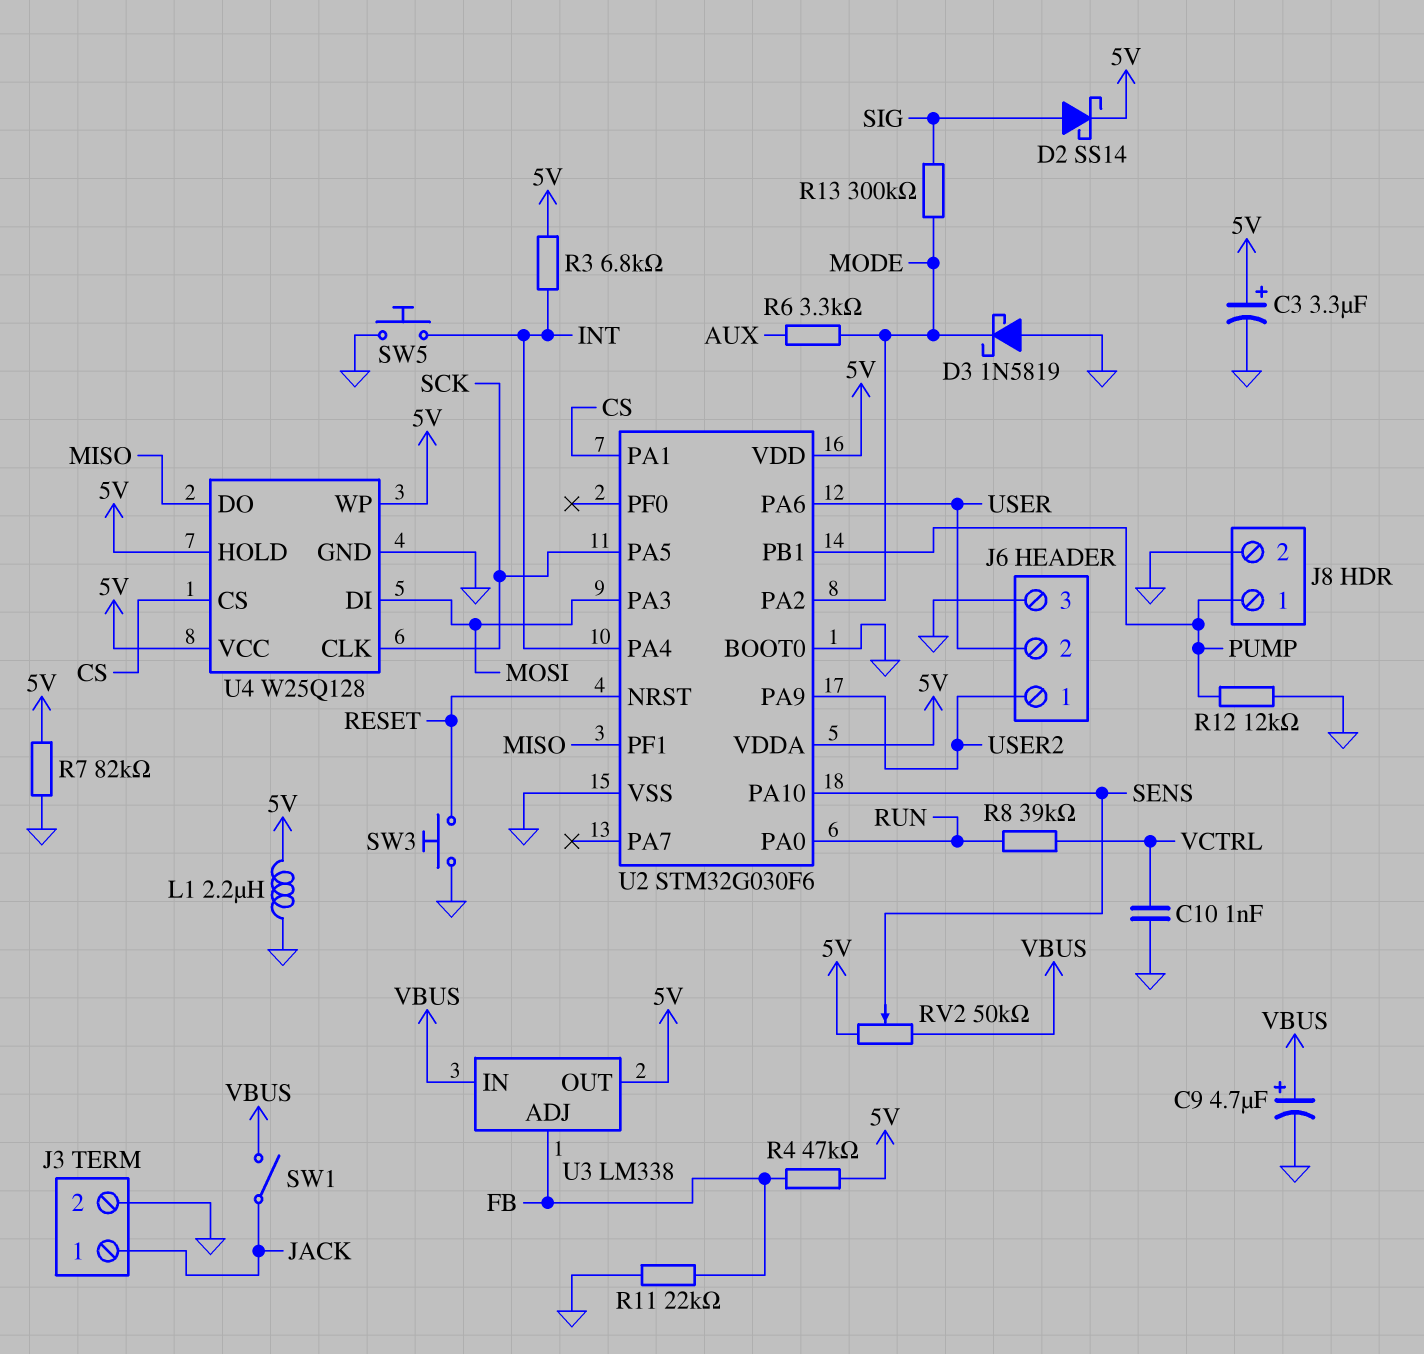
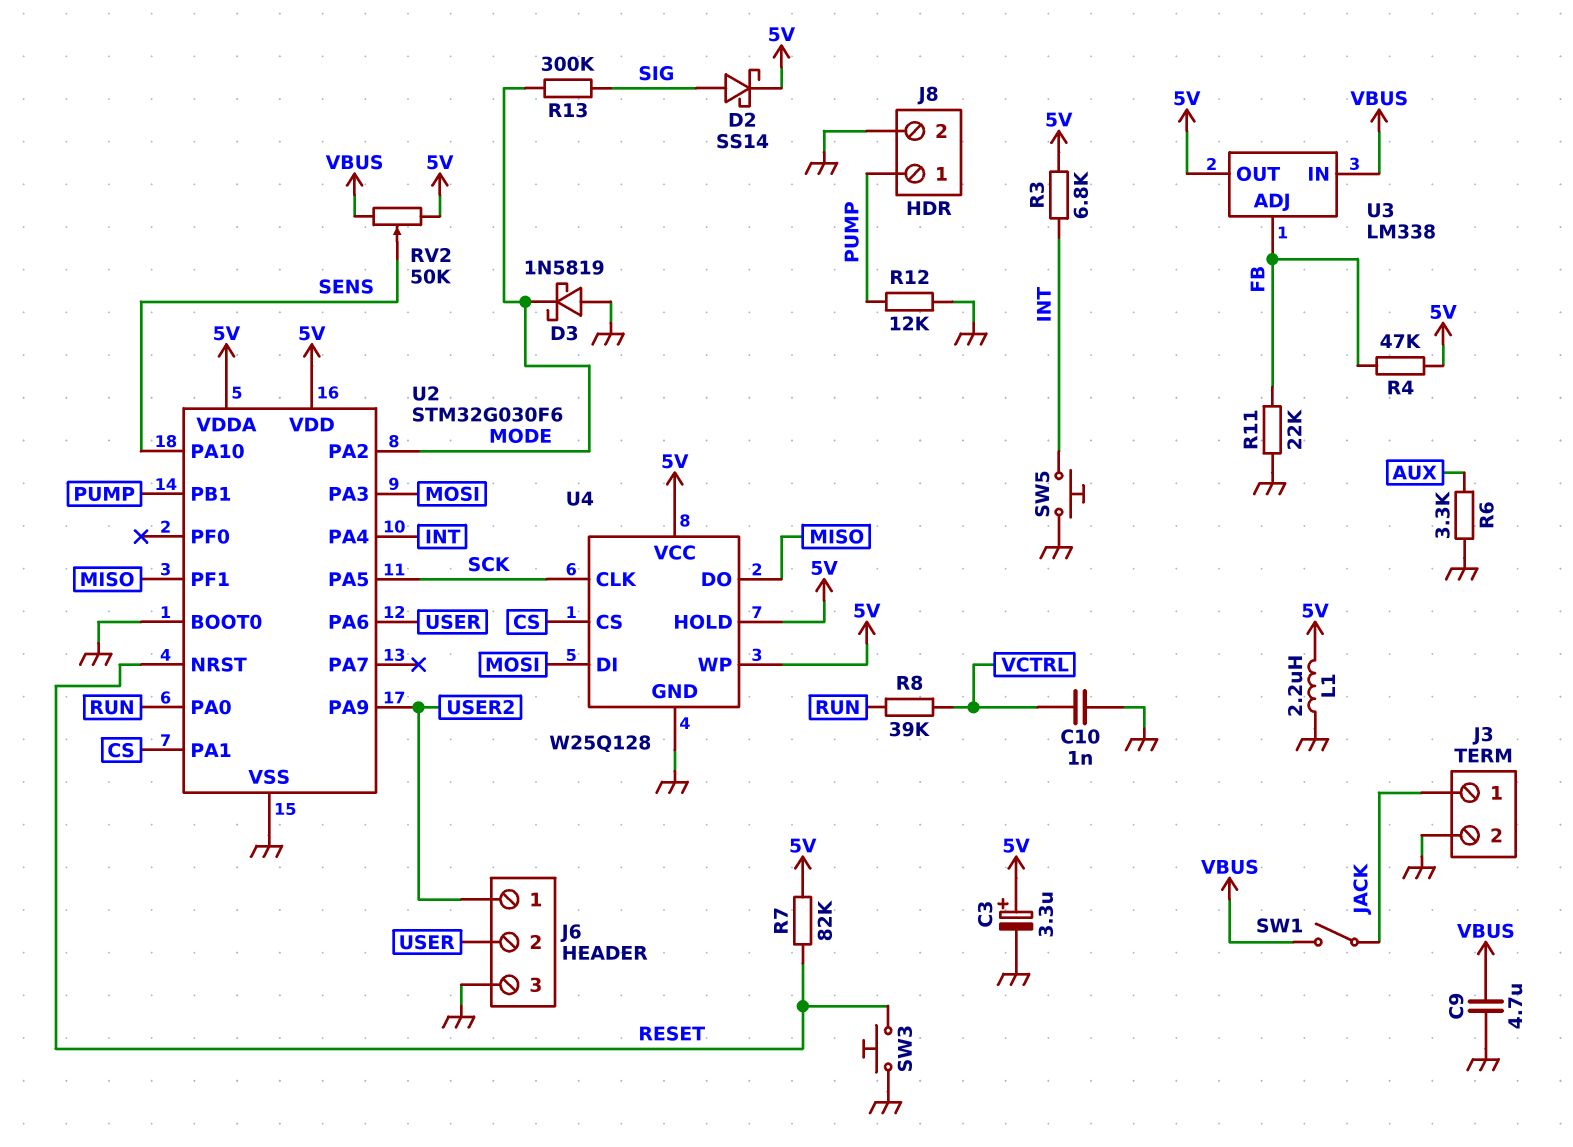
C9: 4.7uF (plus VBUS, minus GND) -> 4.7uF (GND, VBUS)
R6: 3.3k (AUX, MODE) -> 3.3k (AUX, GND)
R7: 82k (5V, GND) -> 82k (5V, RESET)

